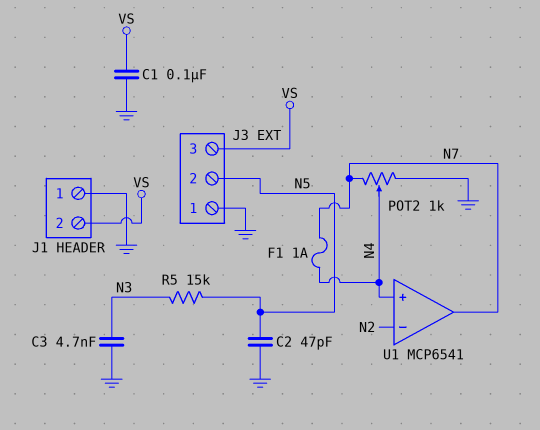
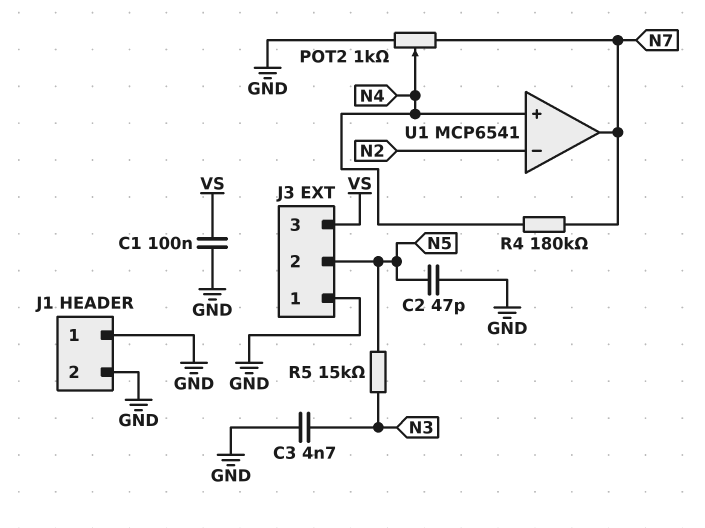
F1: 1A (N4, N7) -> none
J1 pin 2: VS -> GND
R4: none -> 180k (N4, N7)

